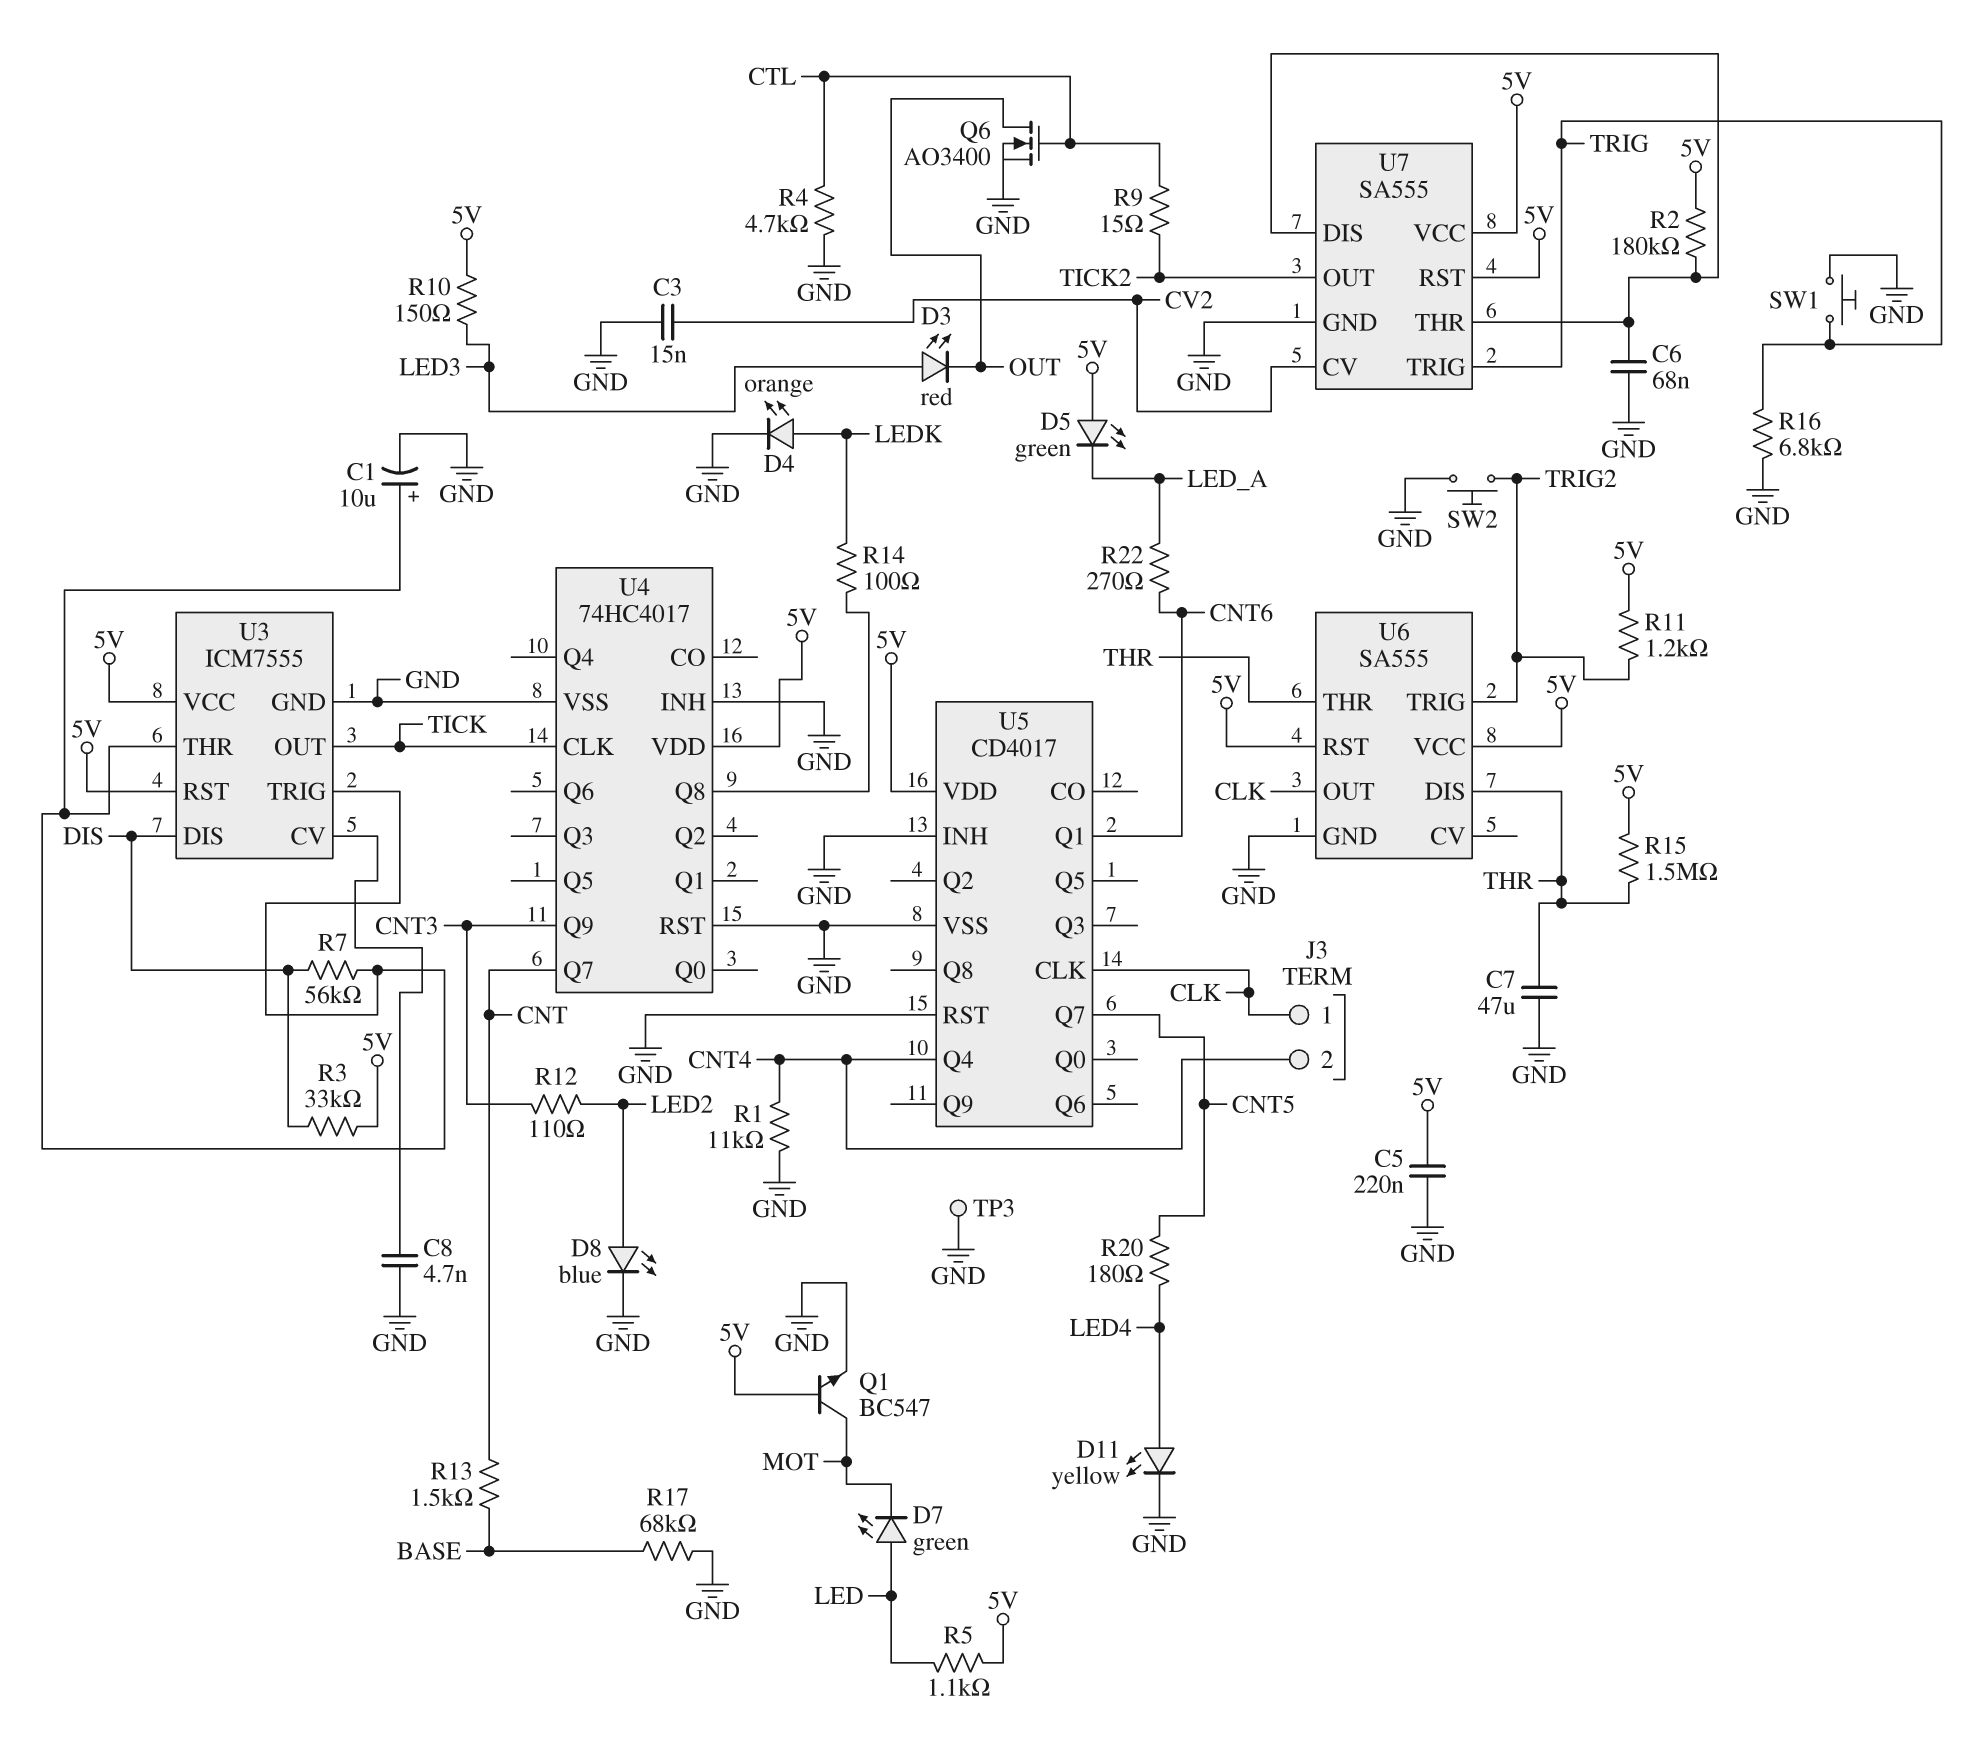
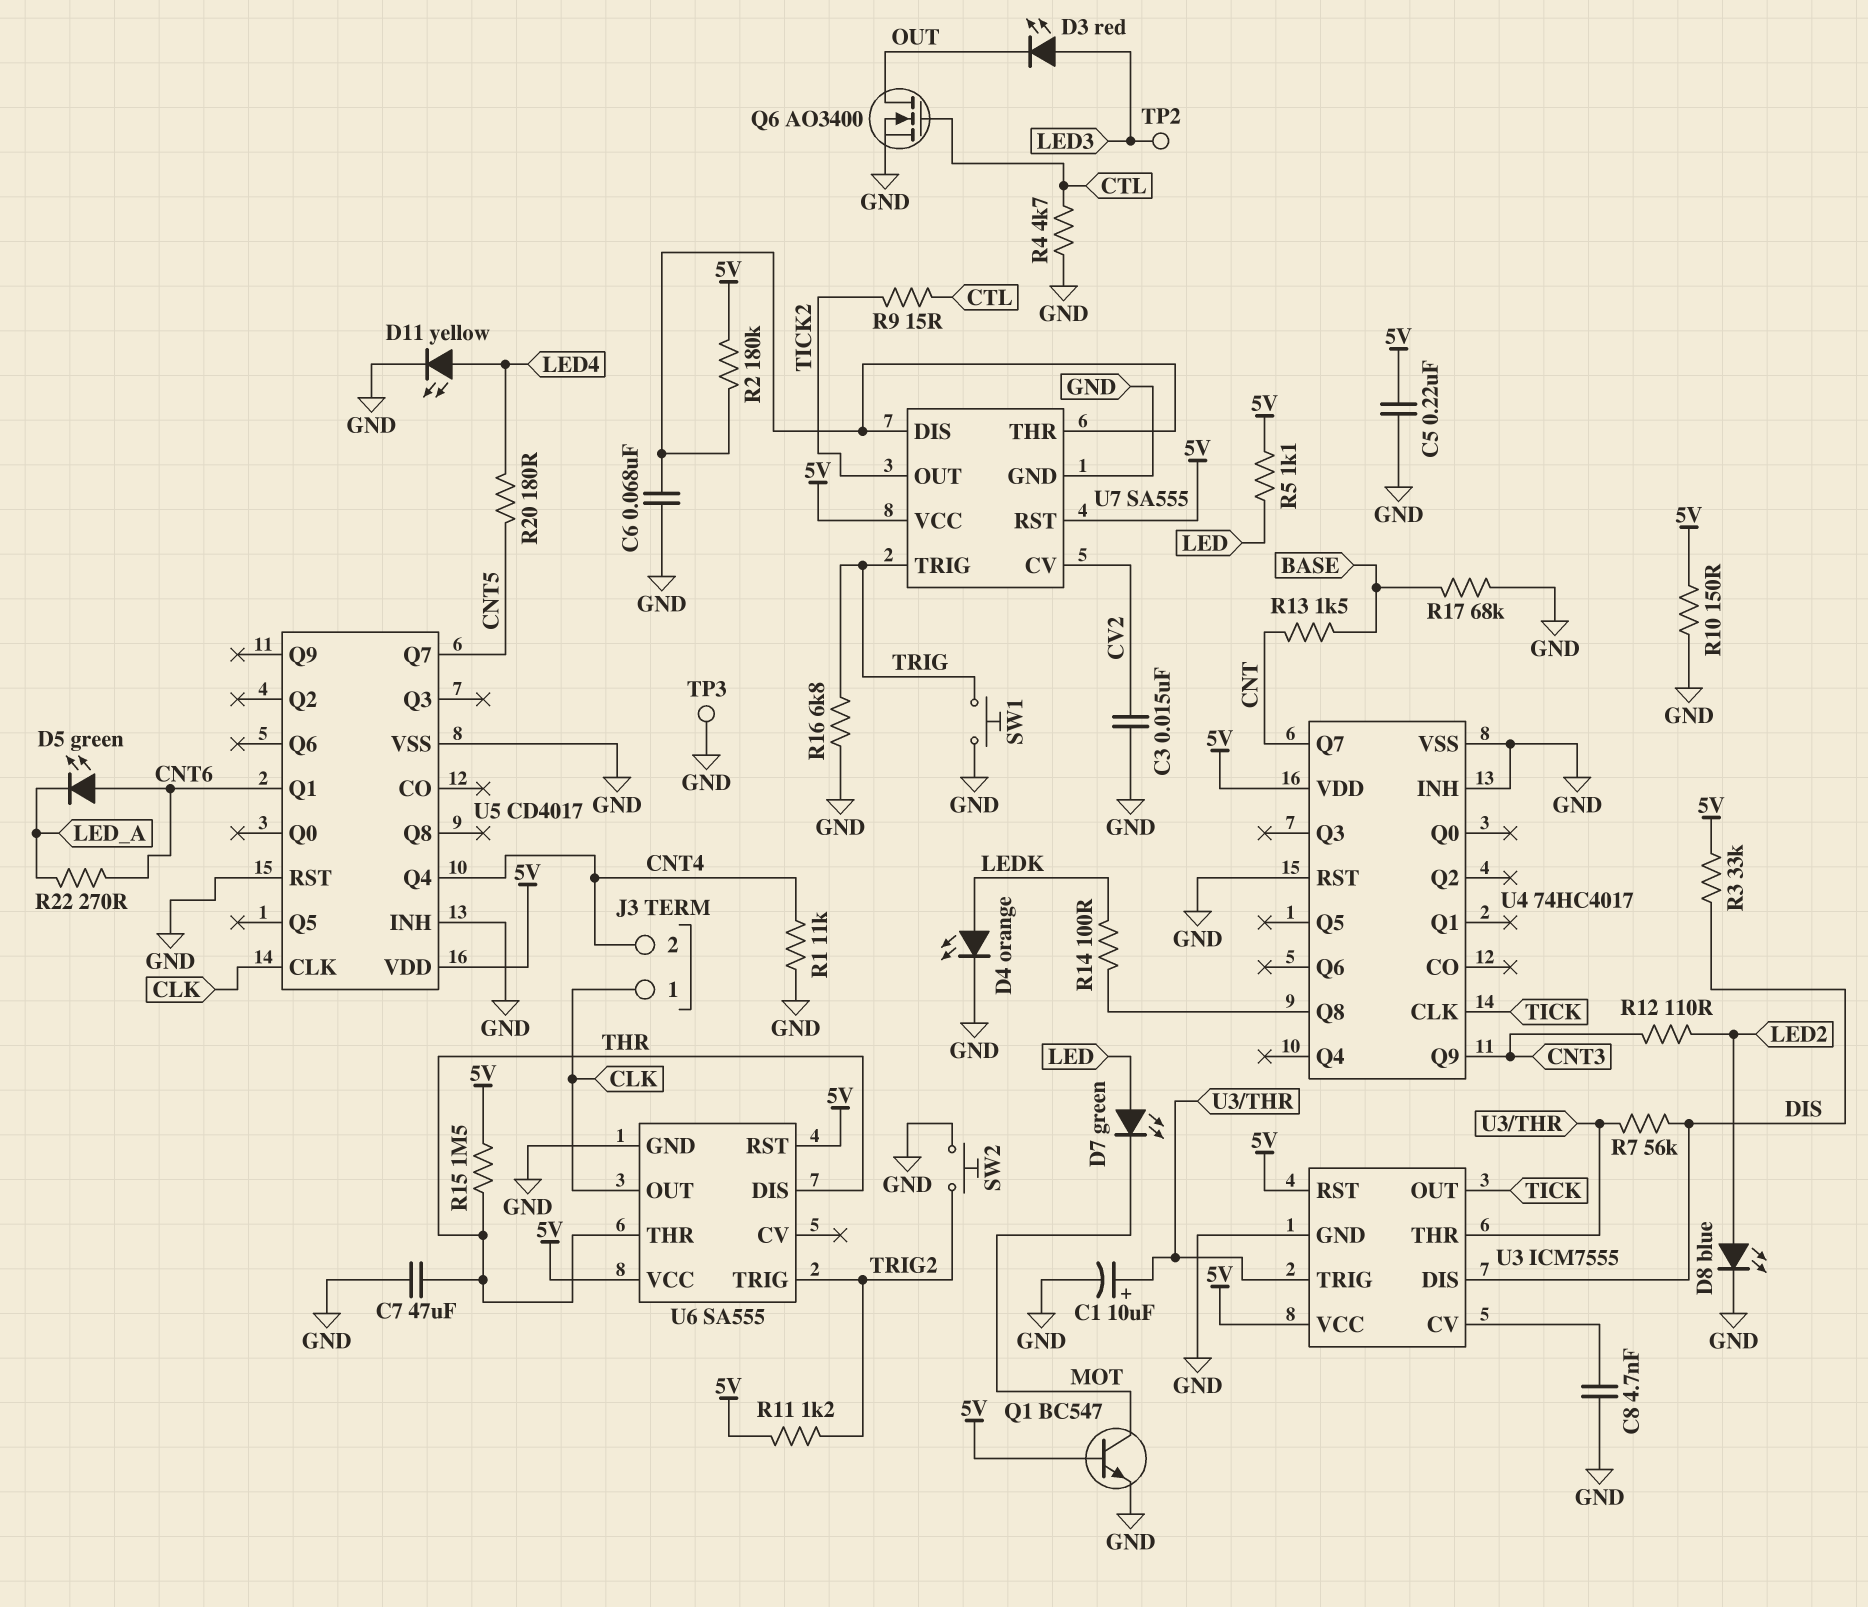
D5: LED green (A 5V, K LED_A) -> LED green (A CNT6, K LED_A)
R10: 150 (5V, LED3) -> 150 (5V, GND)
TP2: none -> test point (LED3)

